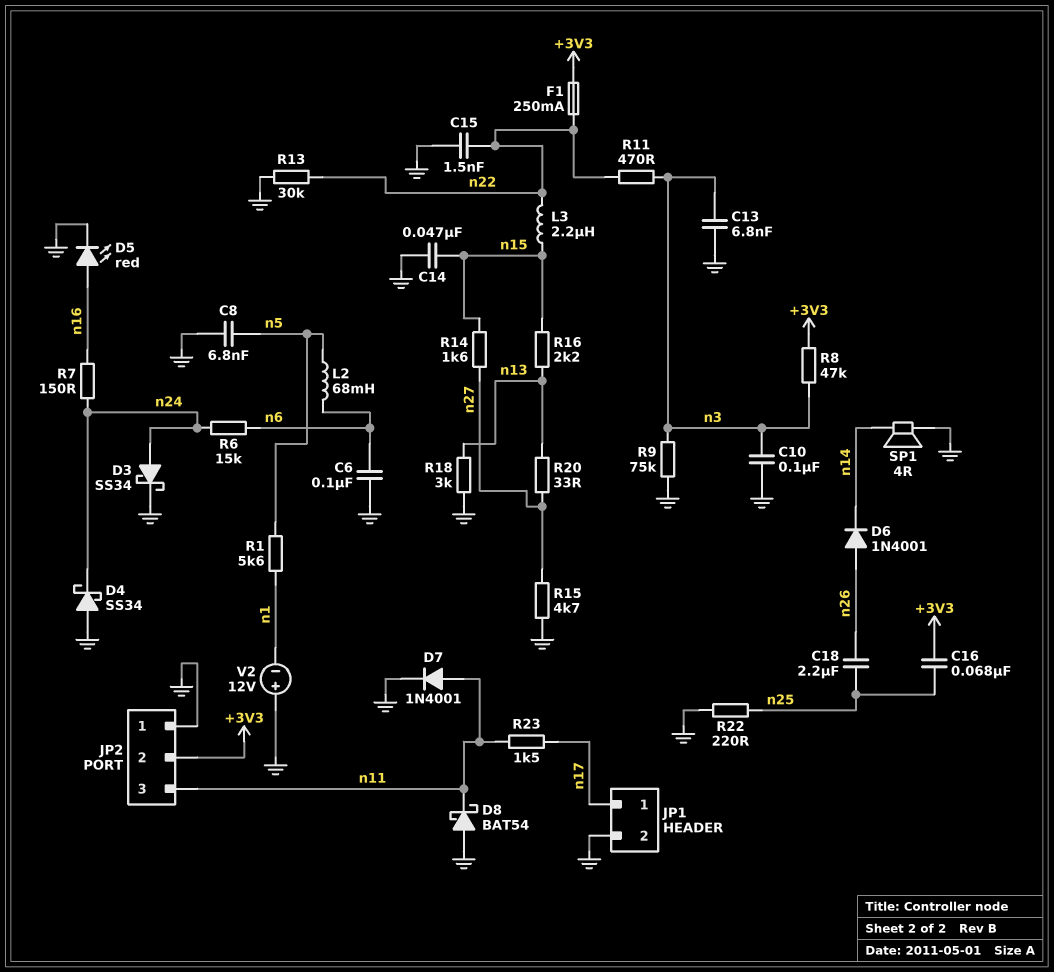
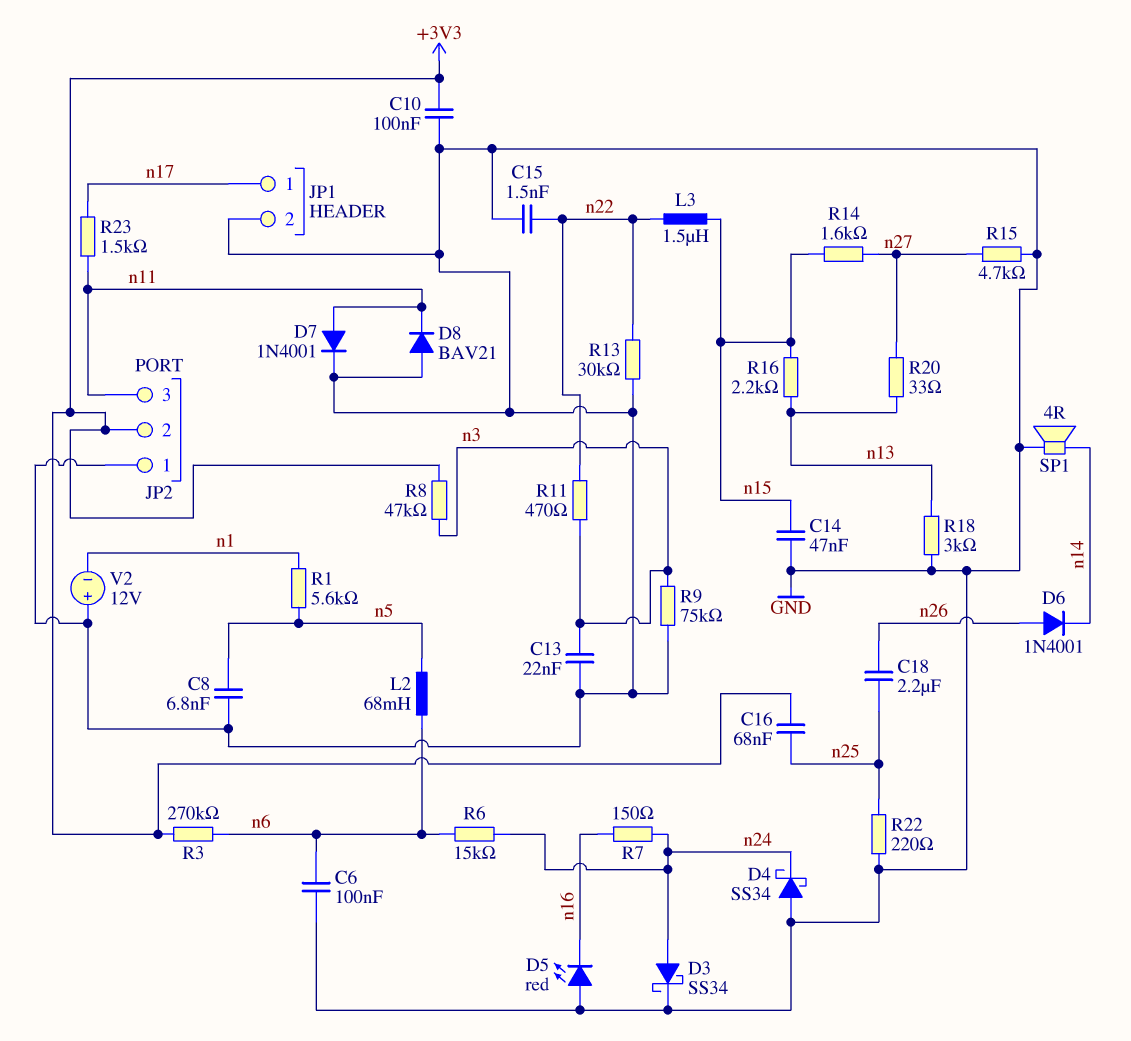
C10: 100nF (GND, n3) -> 100nF (+3V3, GND)
C13: 6.8nF (GND, n3) -> 22nF (GND, n3)
D5: LED red (A n16, K GND) -> LED red (A GND, K n16)
D8: schottky BAT54 (A GND, K n11) -> diode BAV21 (A GND, K n11)
F1: 250mA (+3V3, n22) -> none
L3: 2.2uH (n15, n22) -> 1.5uH (n15, n22)
R3: none -> 270k (+3V3, n6)

